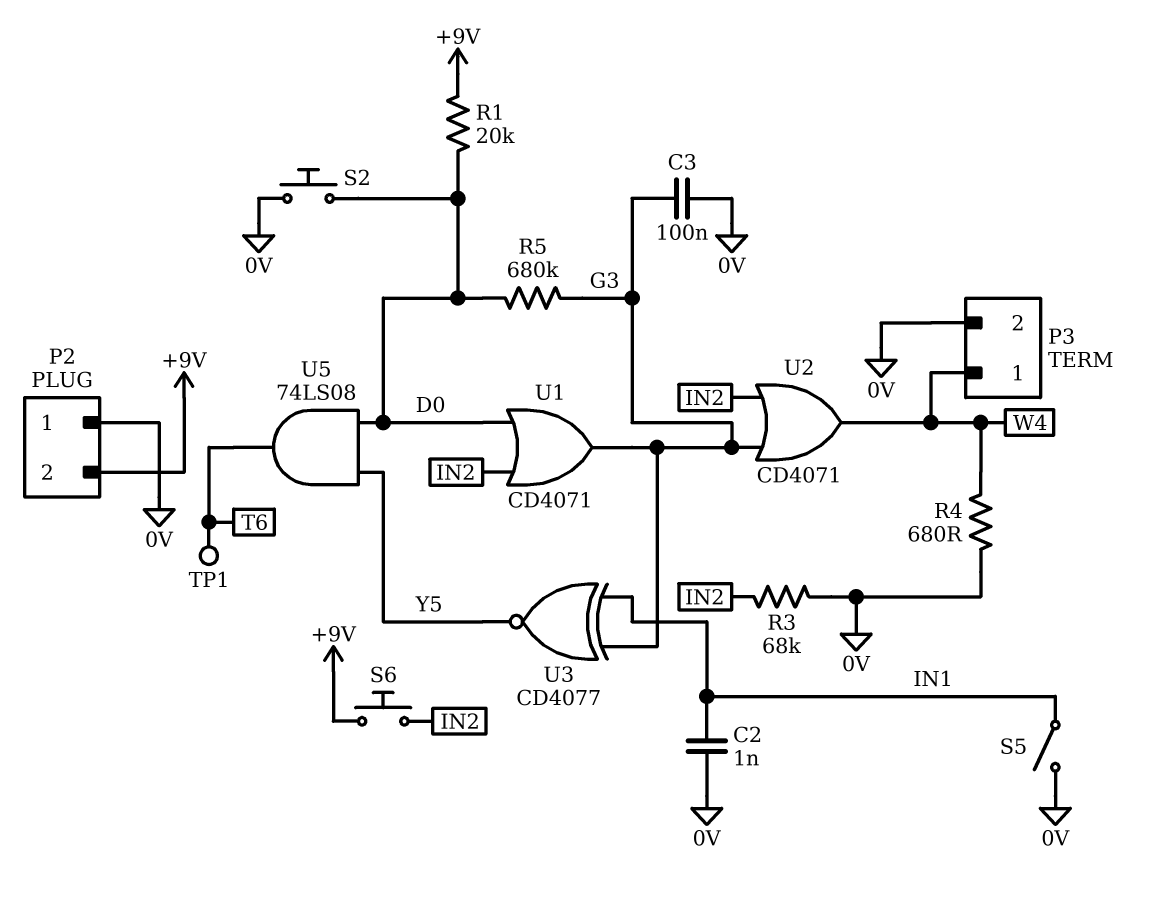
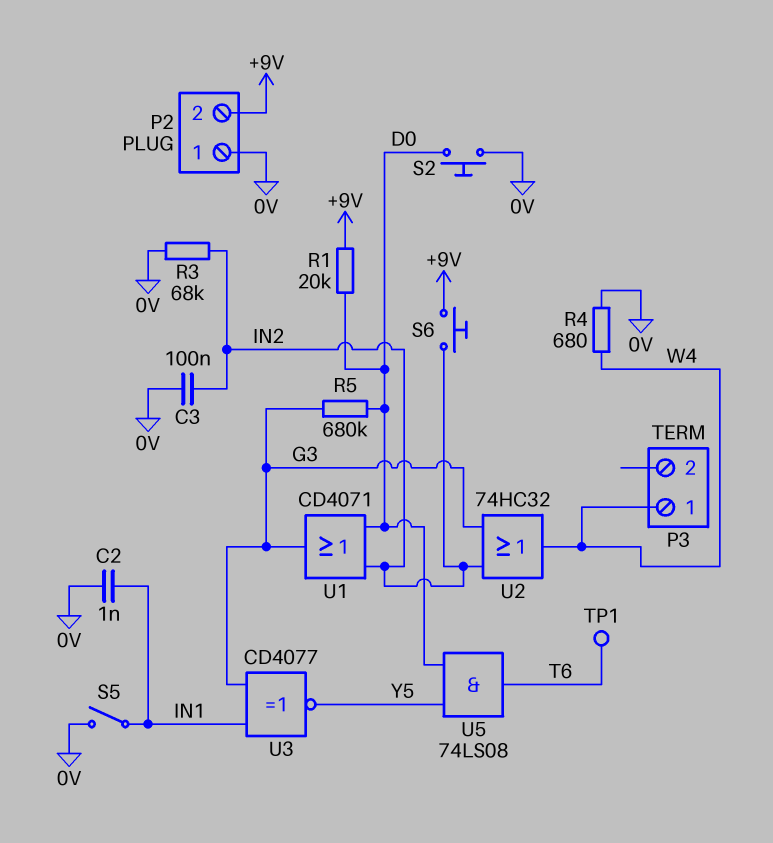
C3: 100nF (0V, G3) -> 100nF (0V, IN2)
P3 pin 2: 0V -> none
U2: OR CD4071 (in G3, in IN2, out W4) -> OR 74HC32 (in G3, in IN2, out W4)

